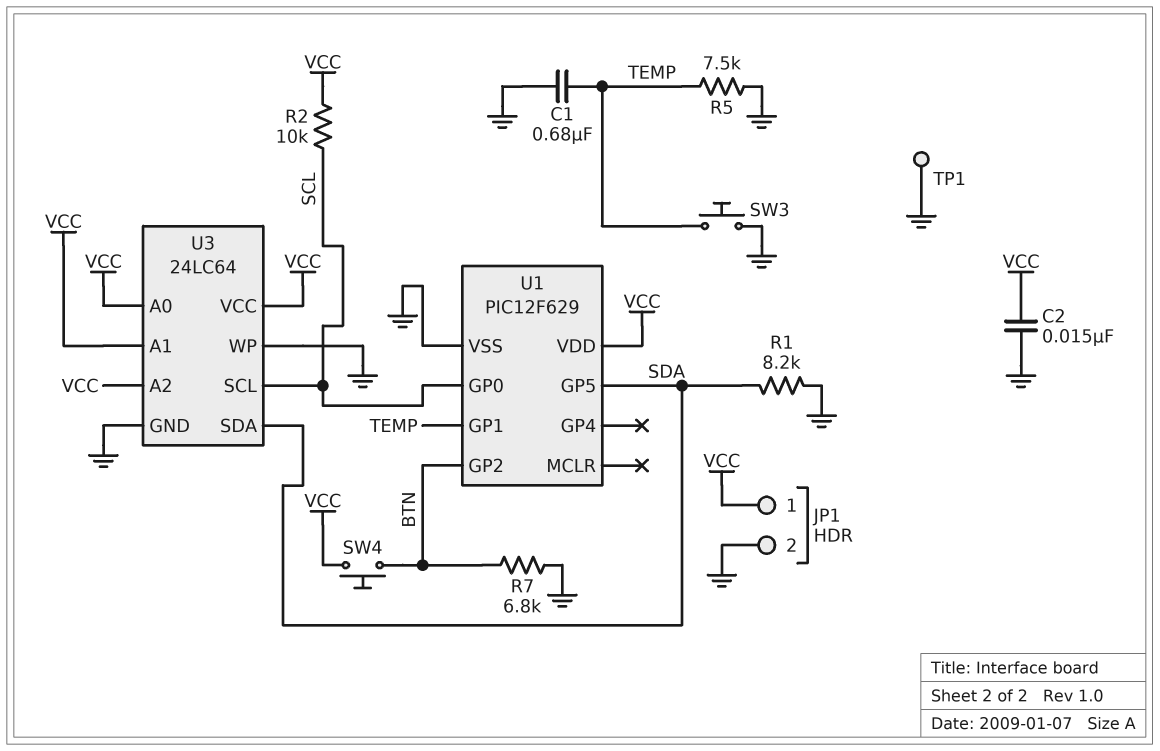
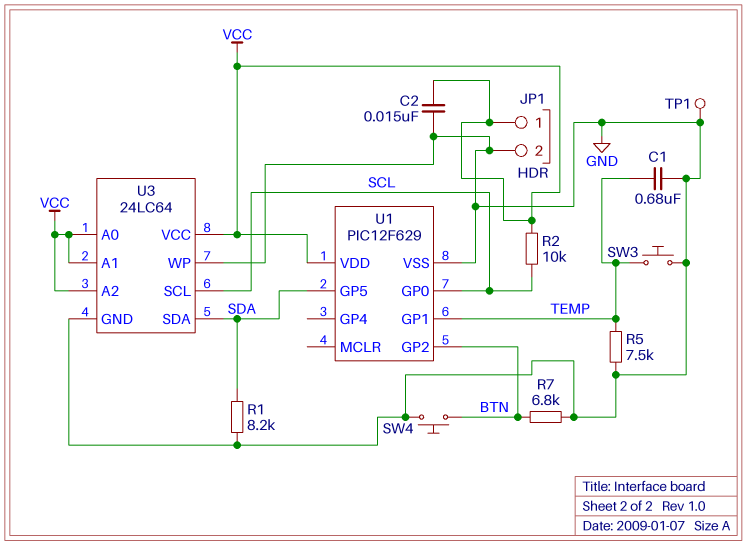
SW4: button (BTN, VCC) -> button (BTN, GND)

